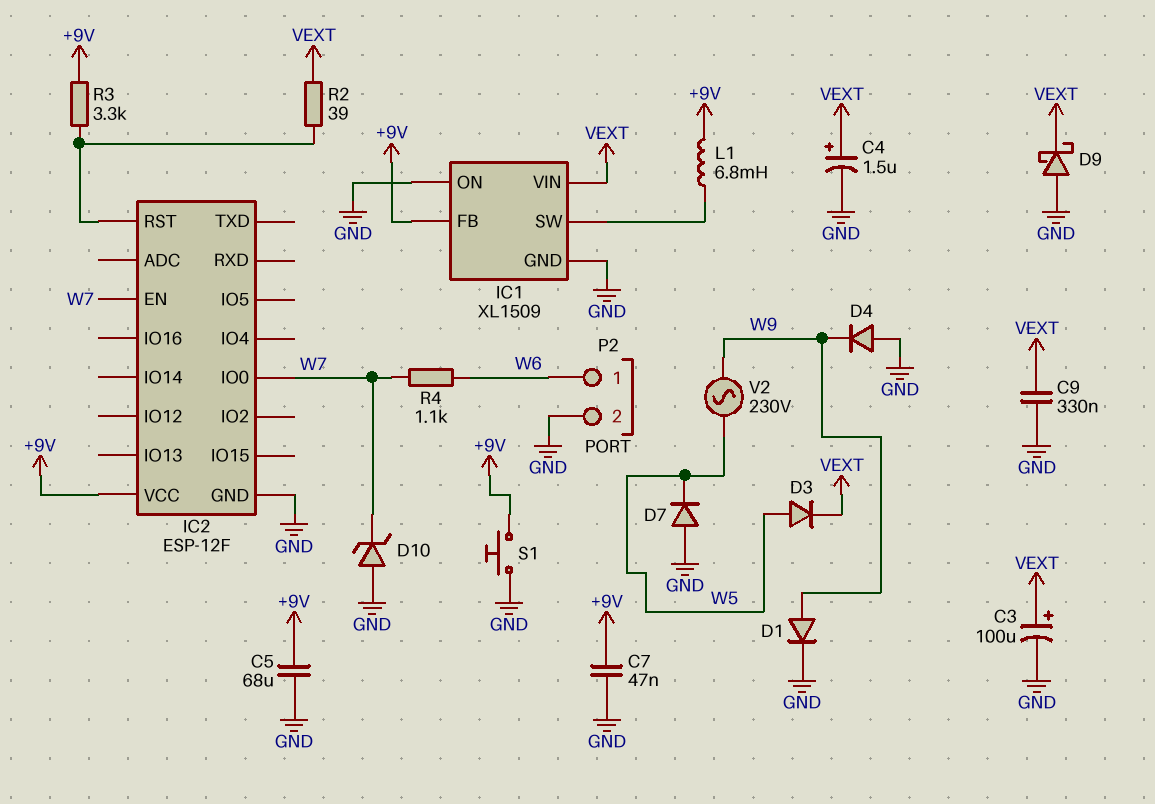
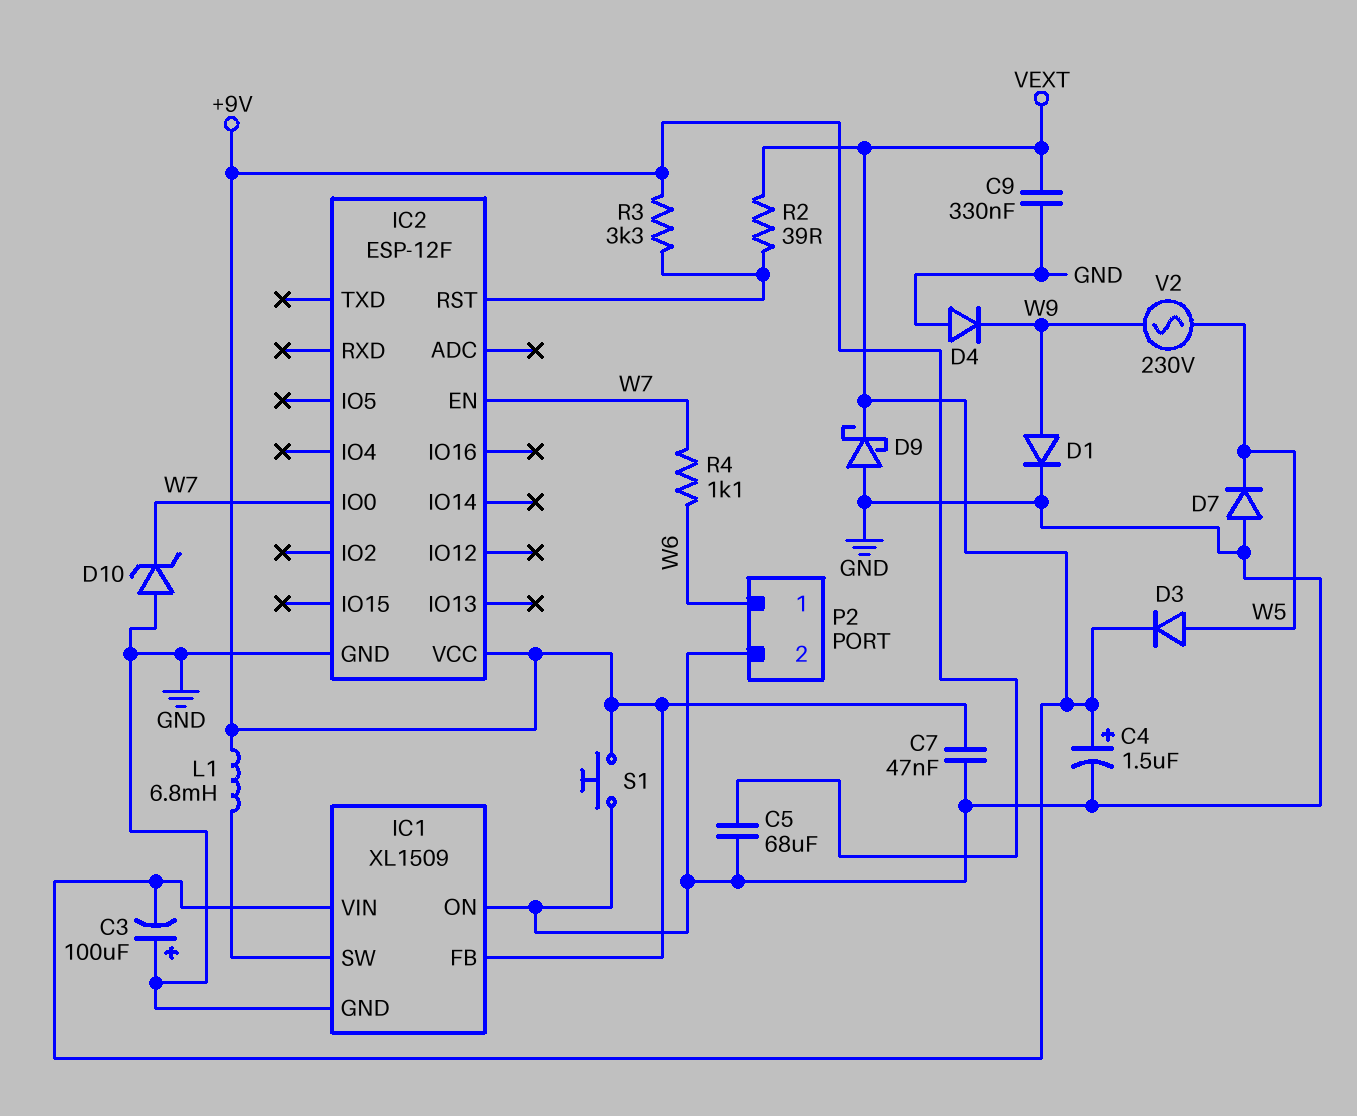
C3: 100uF (plus VEXT, minus GND) -> 100uF (plus GND, minus VEXT)

